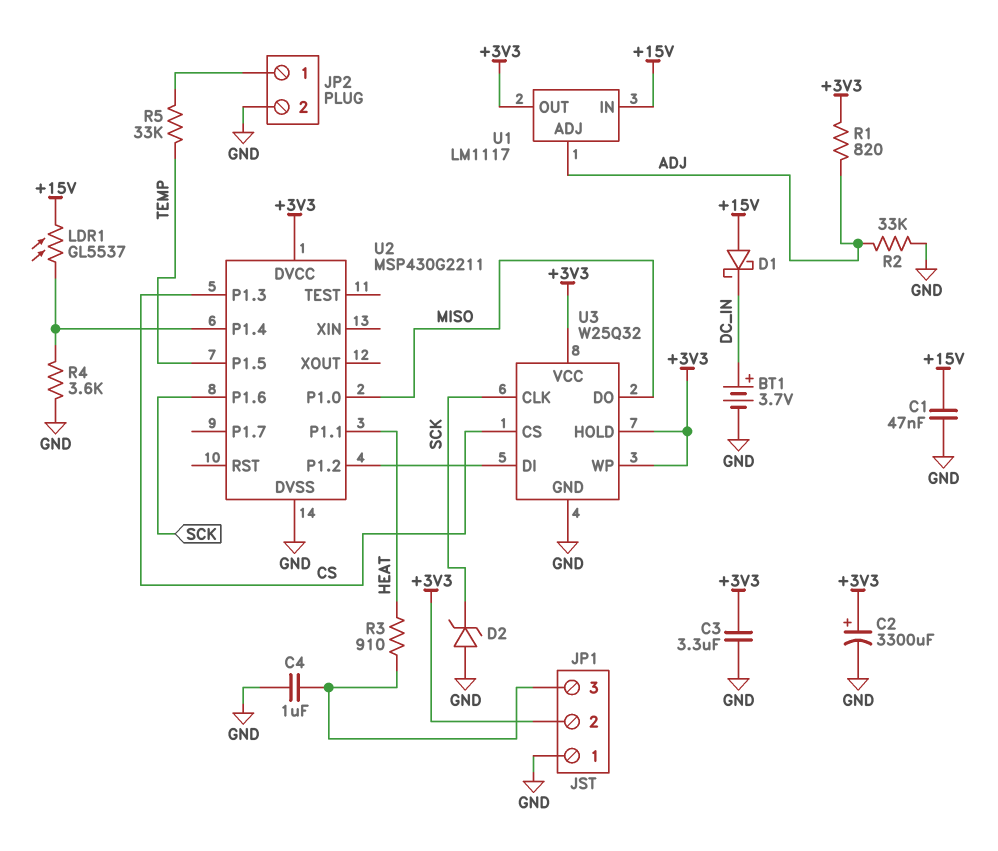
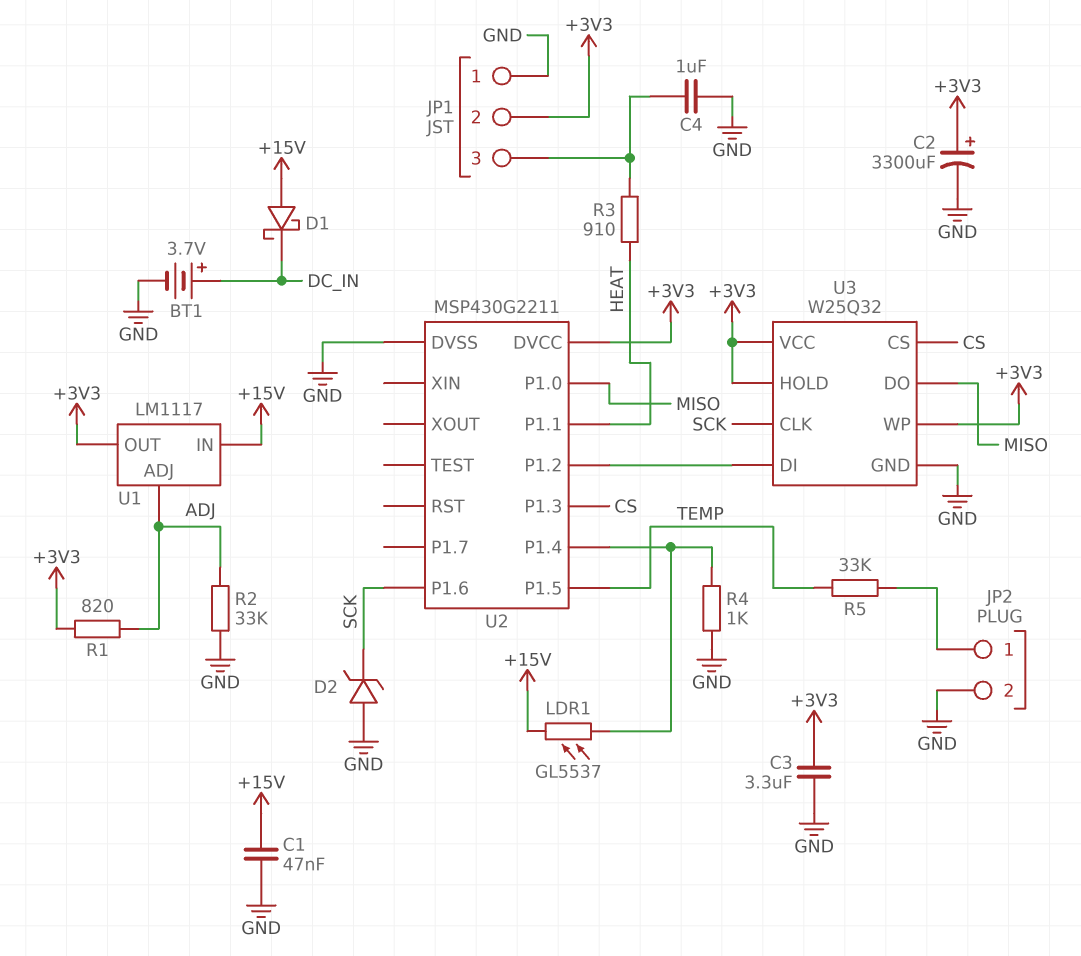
R4: 3.6k (GND, U2/P1.4) -> 1k (GND, U2/P1.4)

